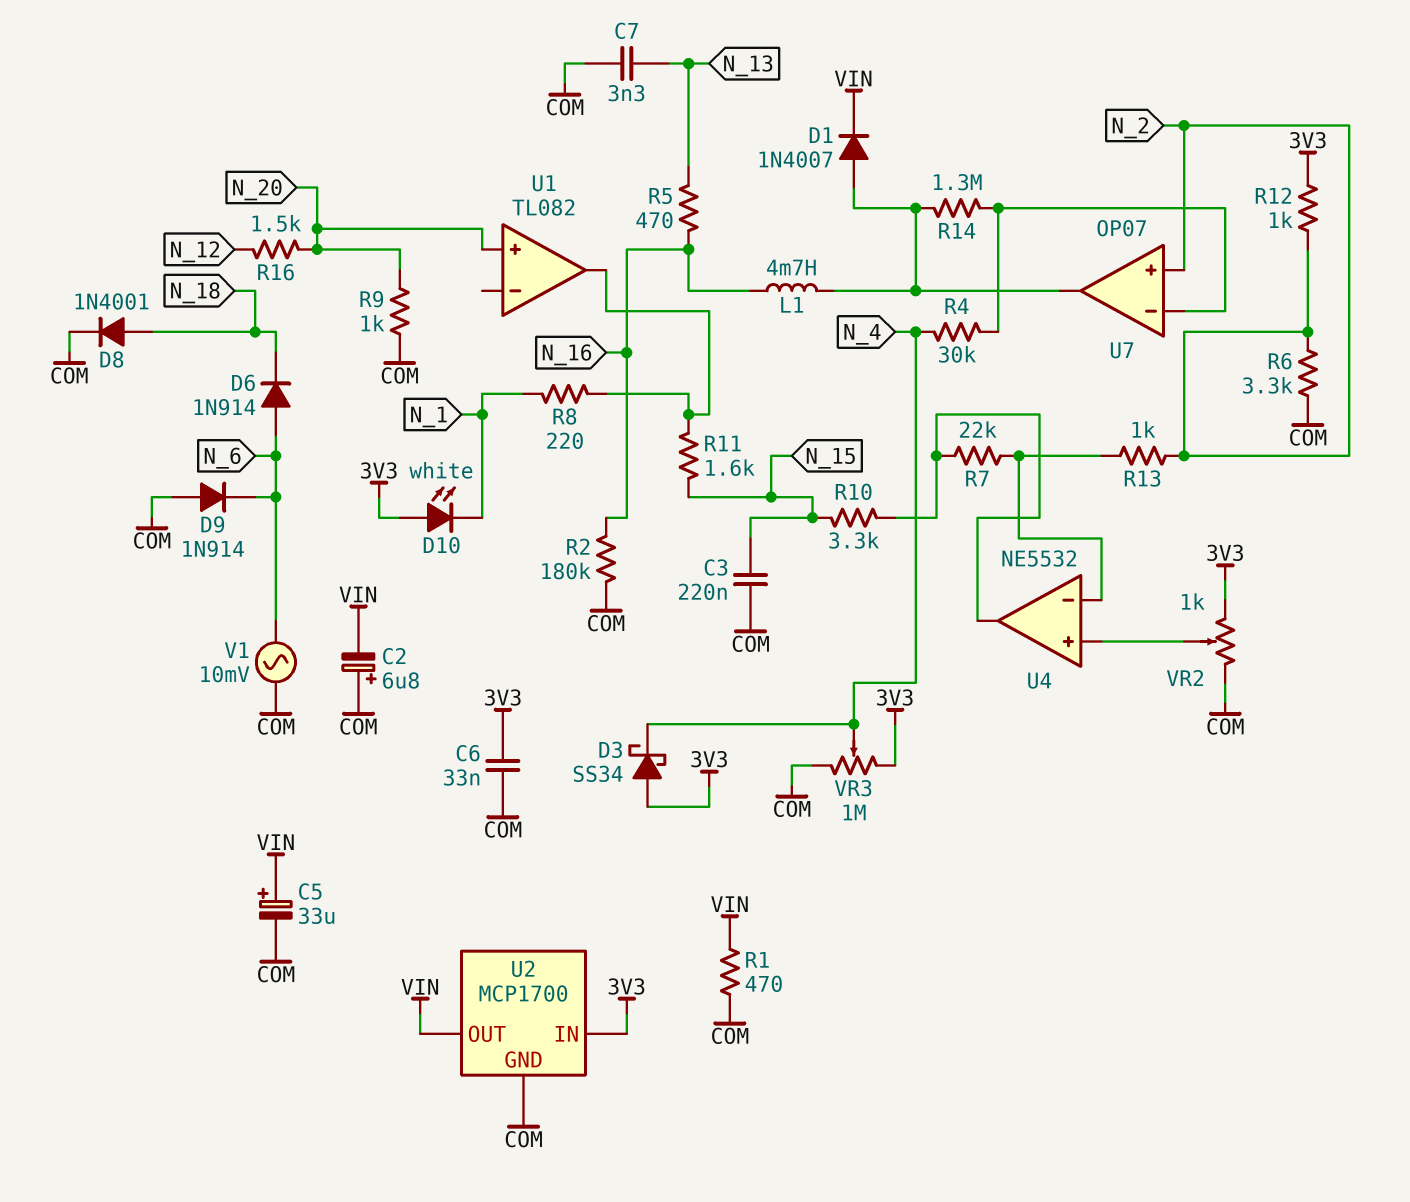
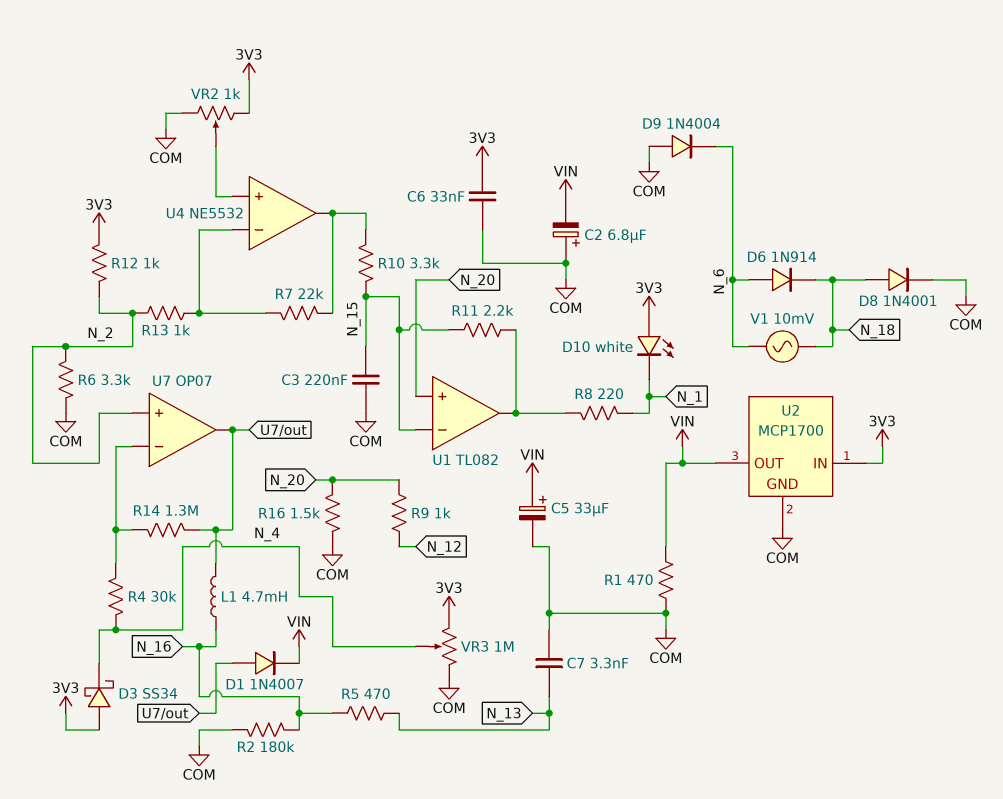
D9: diode 1N914 (A COM, K N_6) -> diode 1N4004 (A COM, K N_6)
R9: 1k (COM, N_20) -> 1k (N_12, N_20)
R11: 1.6k (N_15, U1/out) -> 2.2k (N_15, U1/out)
R16: 1.5k (N_12, N_20) -> 1.5k (COM, N_20)
U1 pin in-: none -> N_15
V1: AC 10mV (COM, N_6) -> AC 10mV (N_6, N_18)

